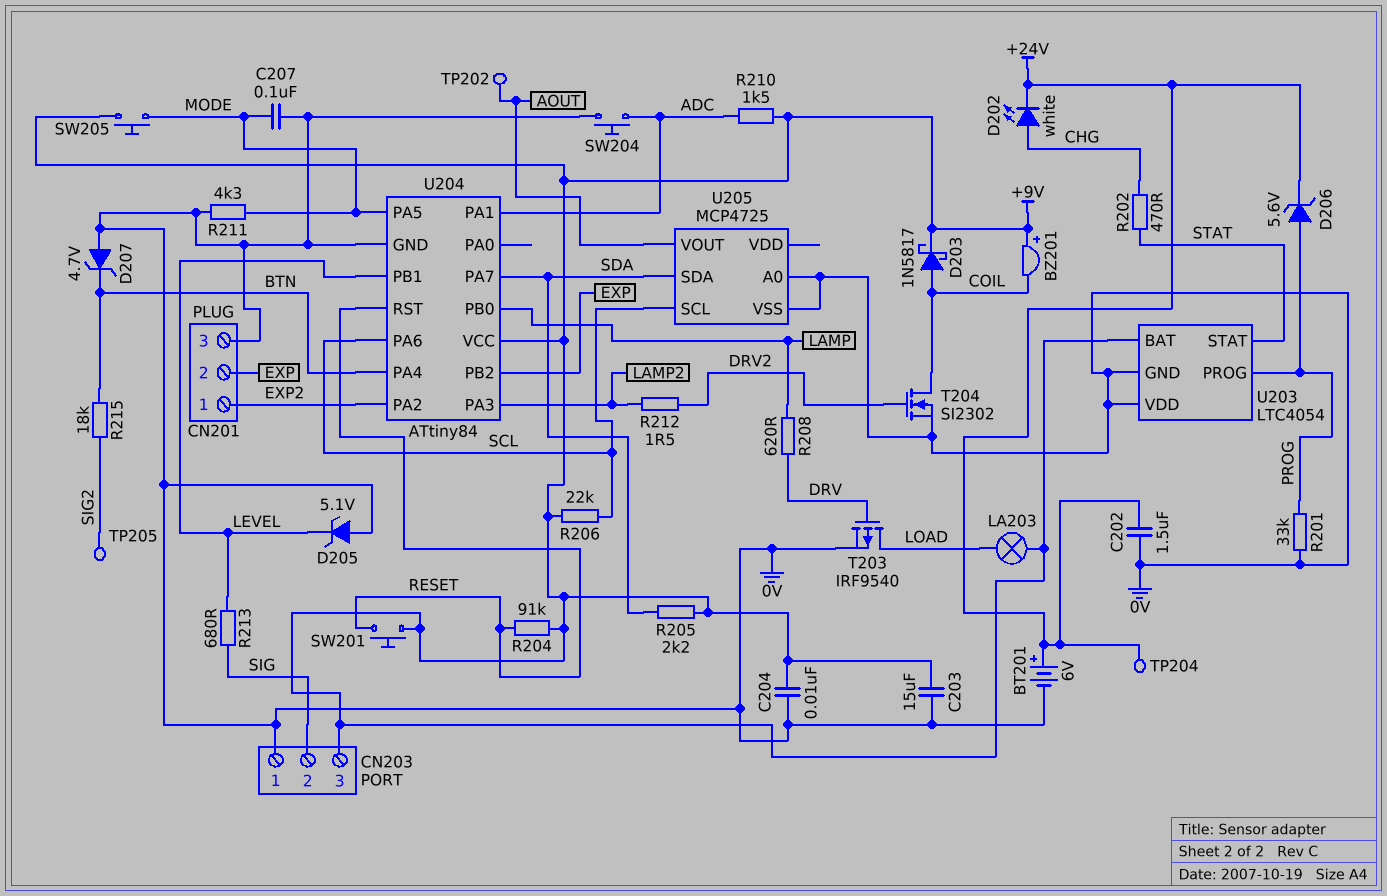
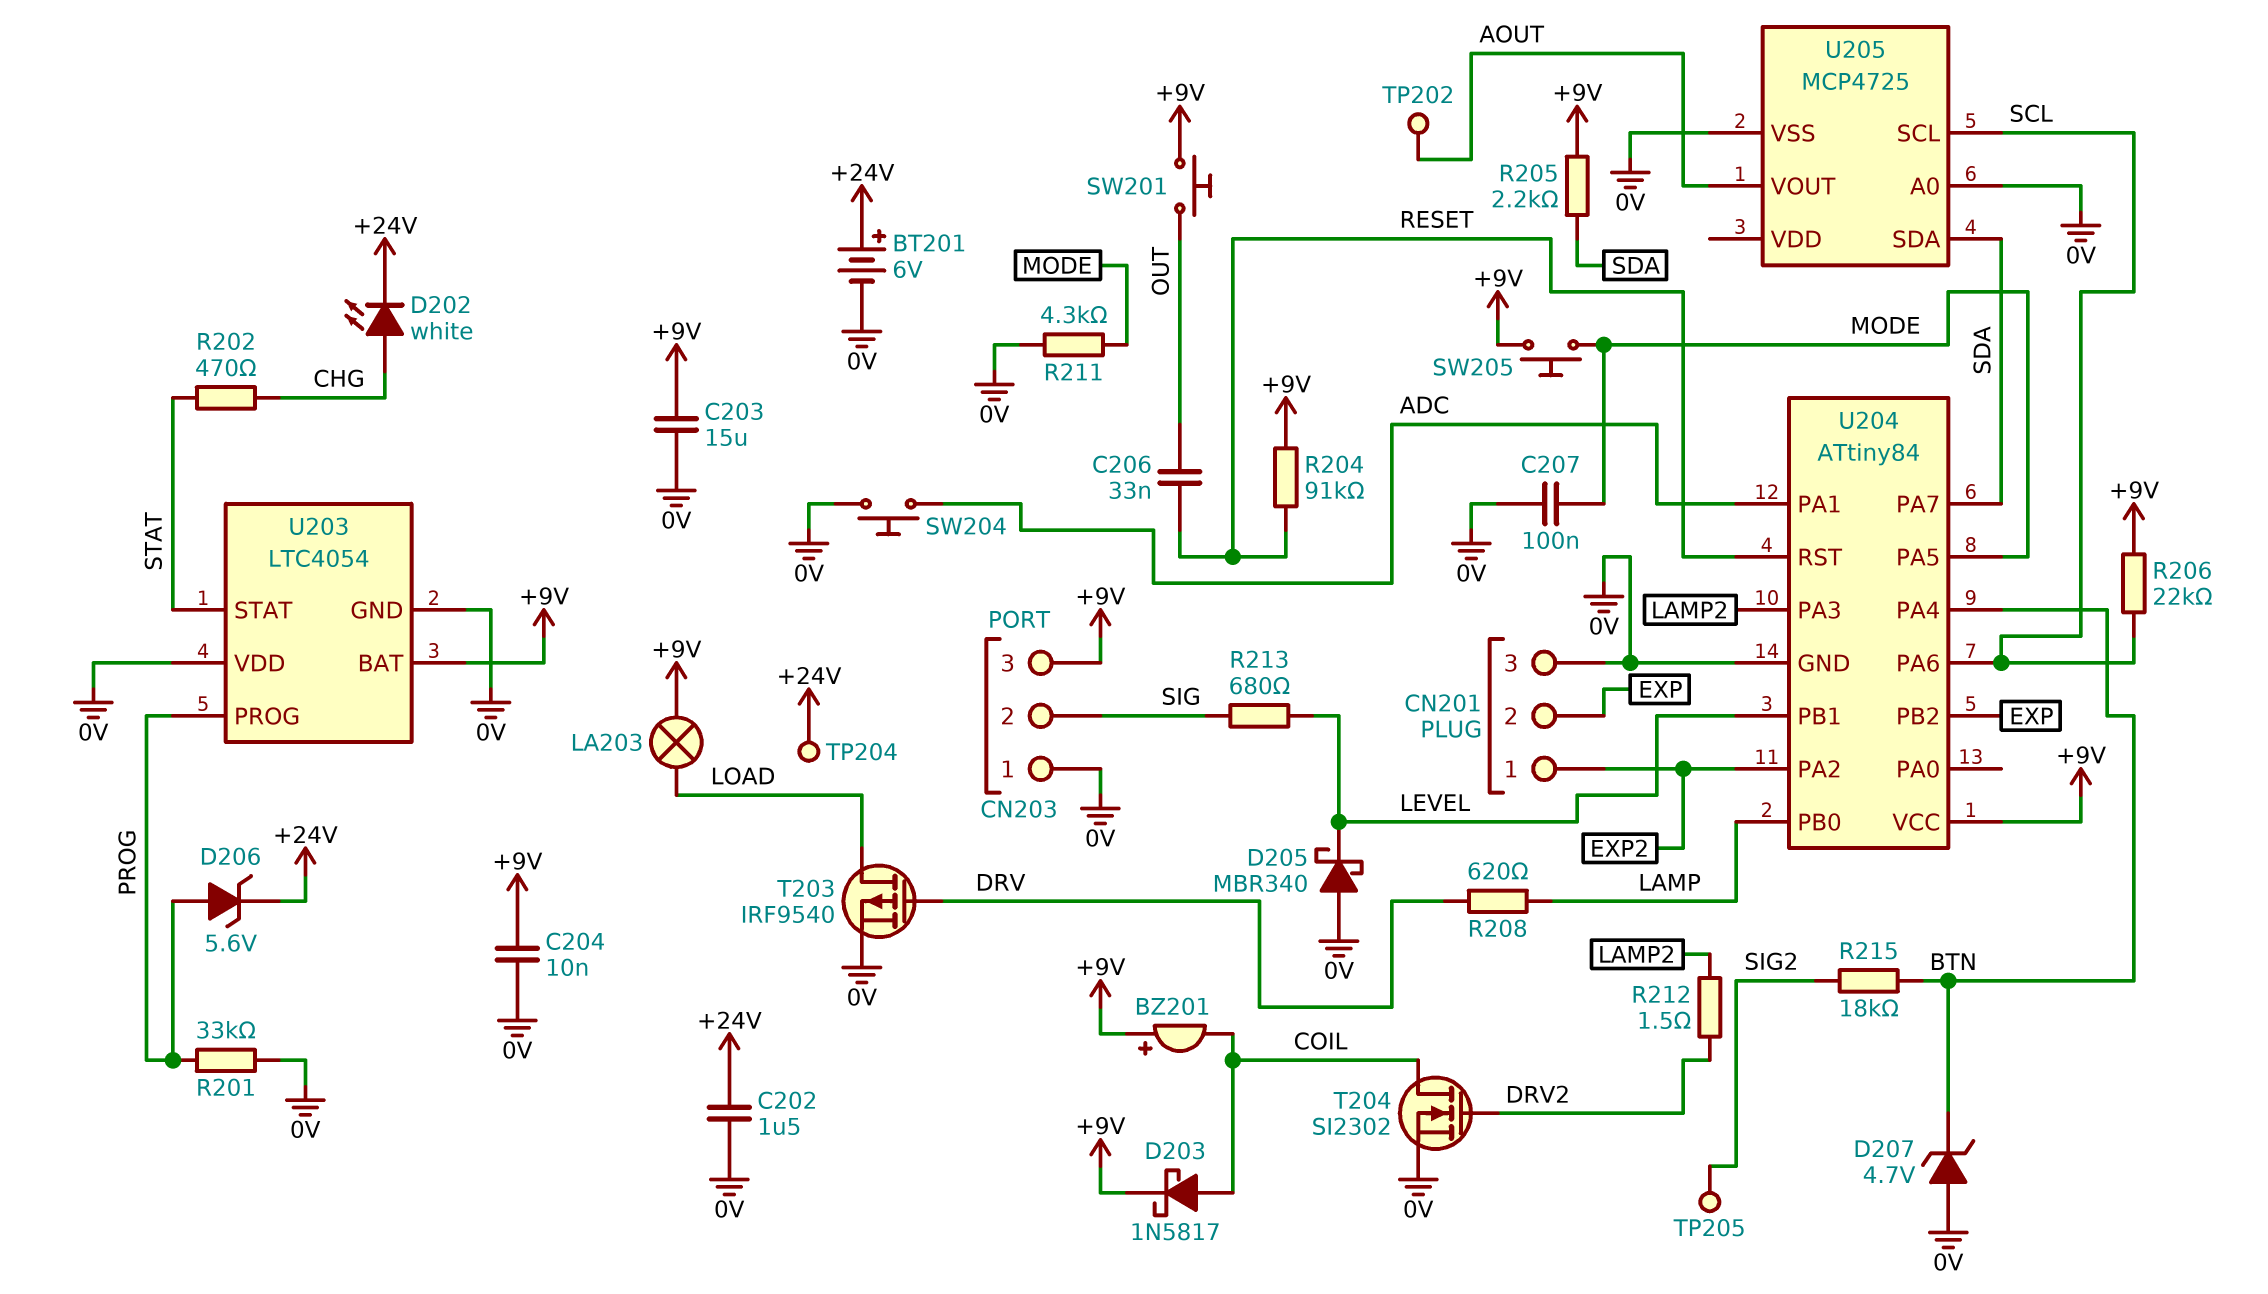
C206: none -> 33nF (OUT, RESET)
D205: zener 5.1V (A 0V, K LEVEL) -> schottky MBR340 (A 0V, K LEVEL)
R210: 1.5k (+9V, ADC) -> none
SW201: button (+9V, RESET) -> button (+9V, OUT)

